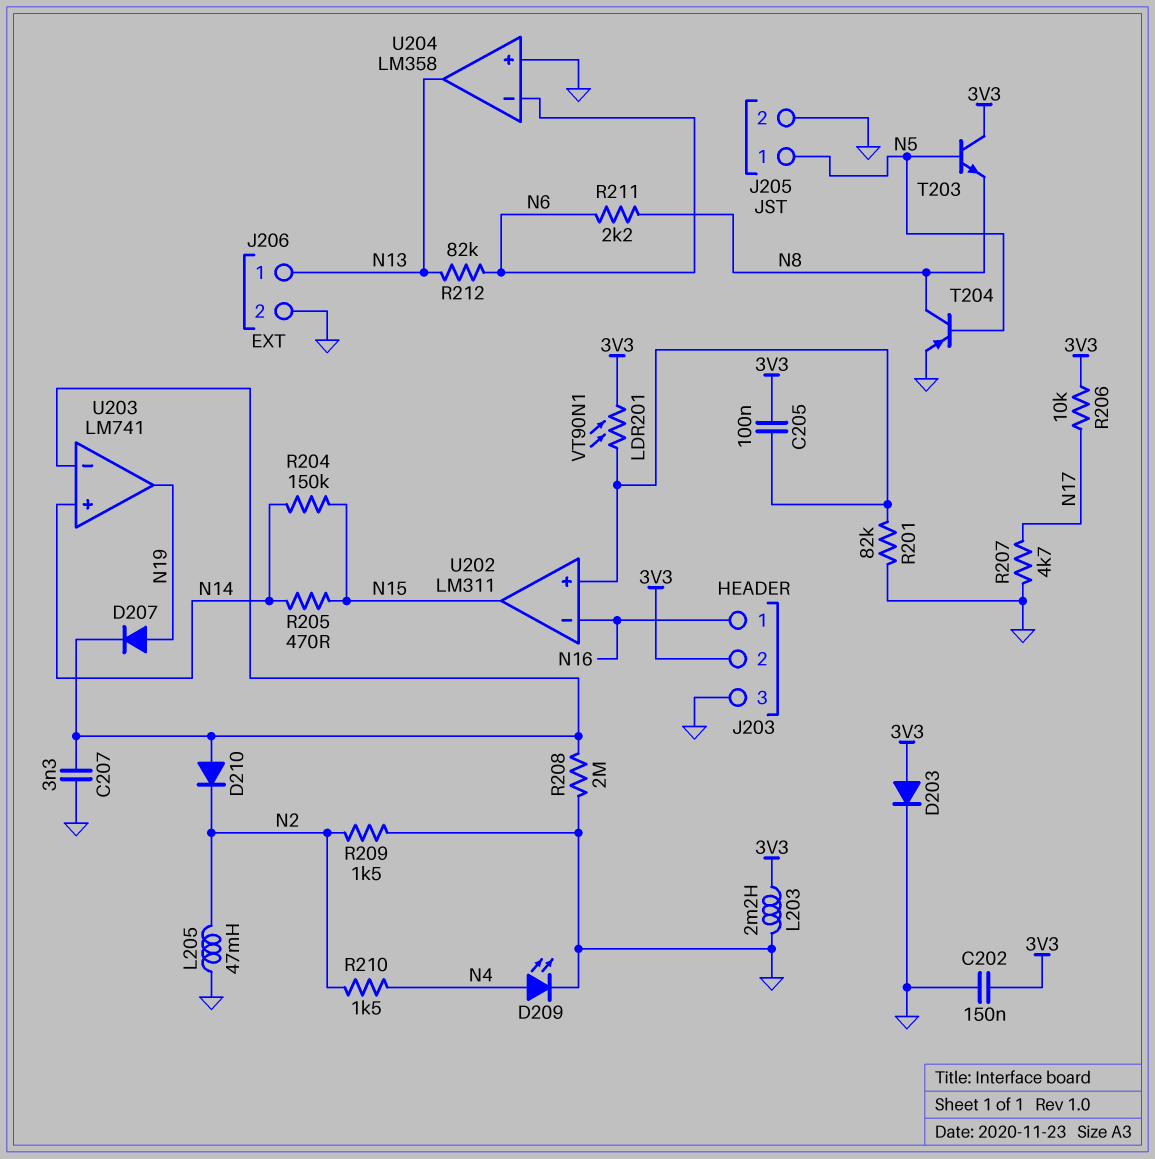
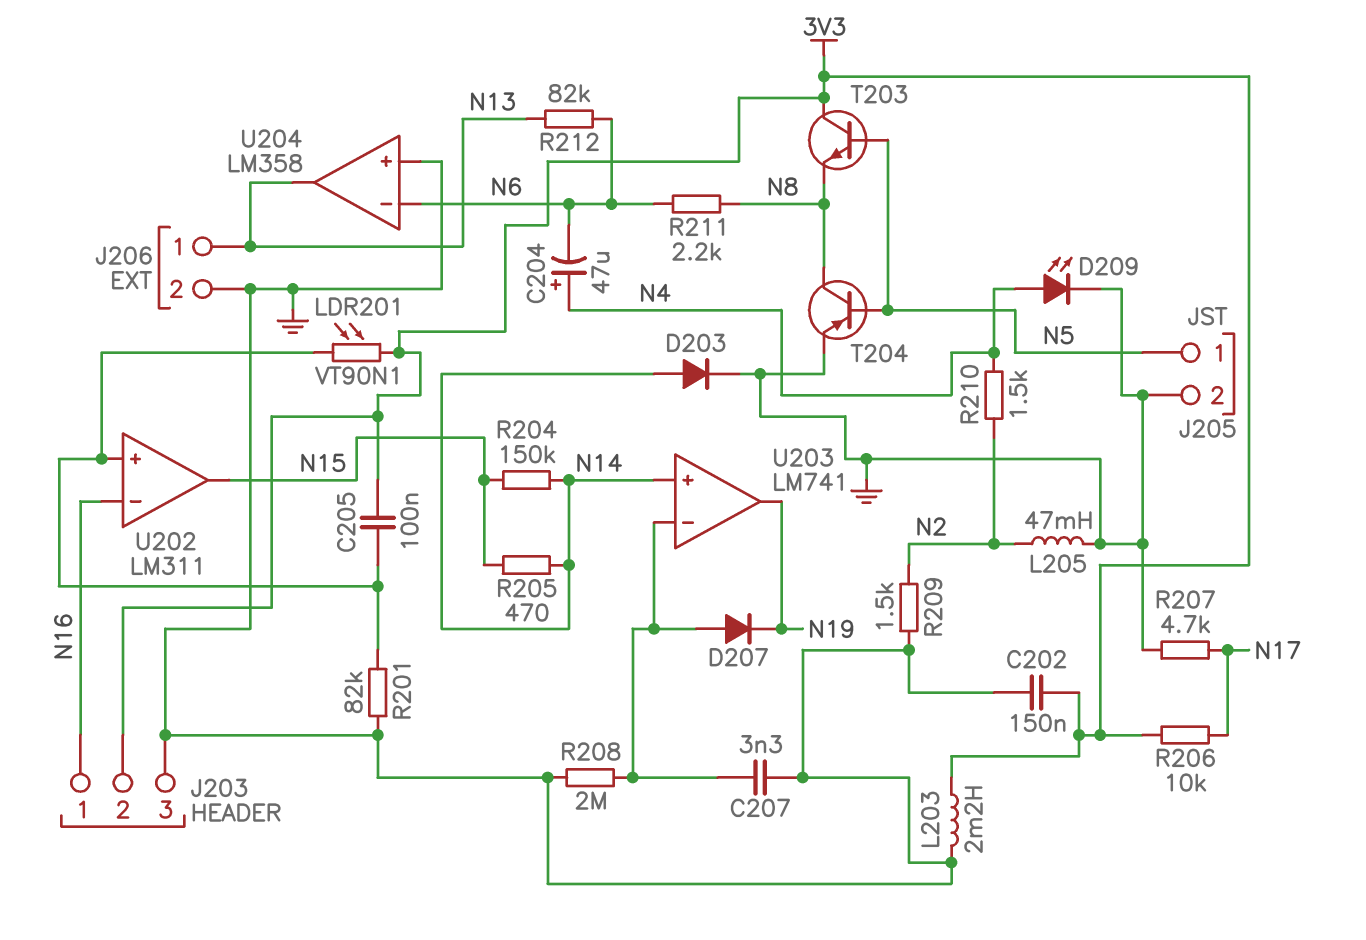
C204: none -> 47uF (plus N4, minus N6)
D203: diode (A 3V3, K GND) -> diode (A N14, K GND)
D207: diode (A N19, K U203/in-) -> diode (A U203/in-, K N19)
D210: diode (A U203/in-, K N2) -> none

